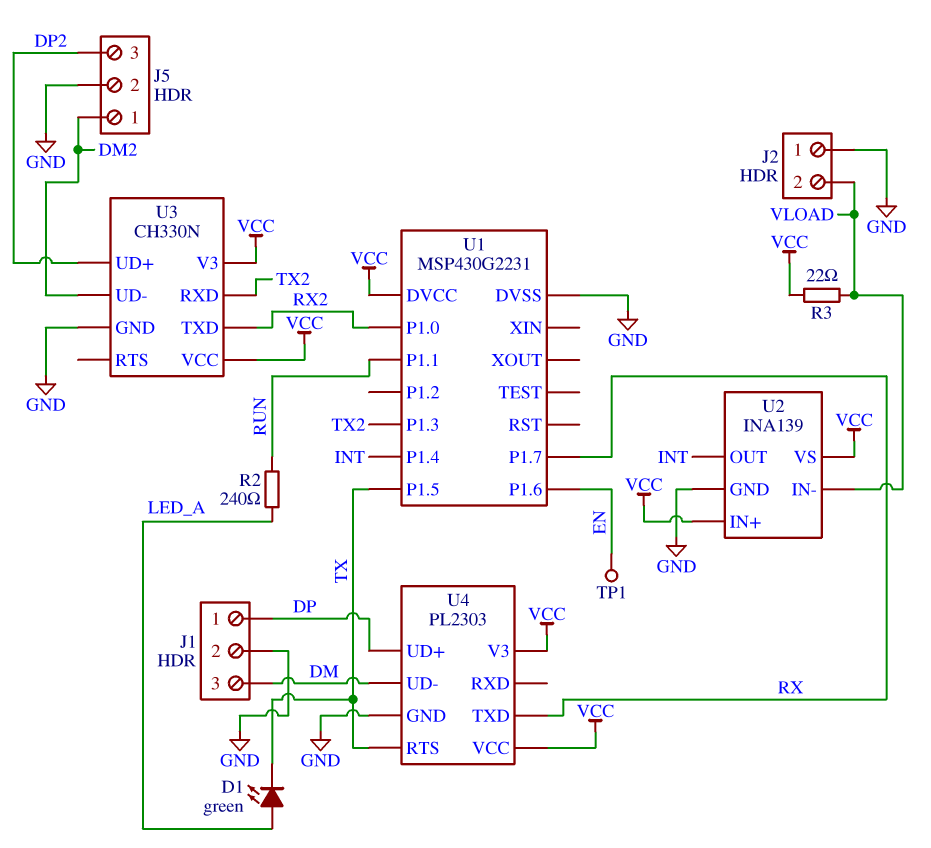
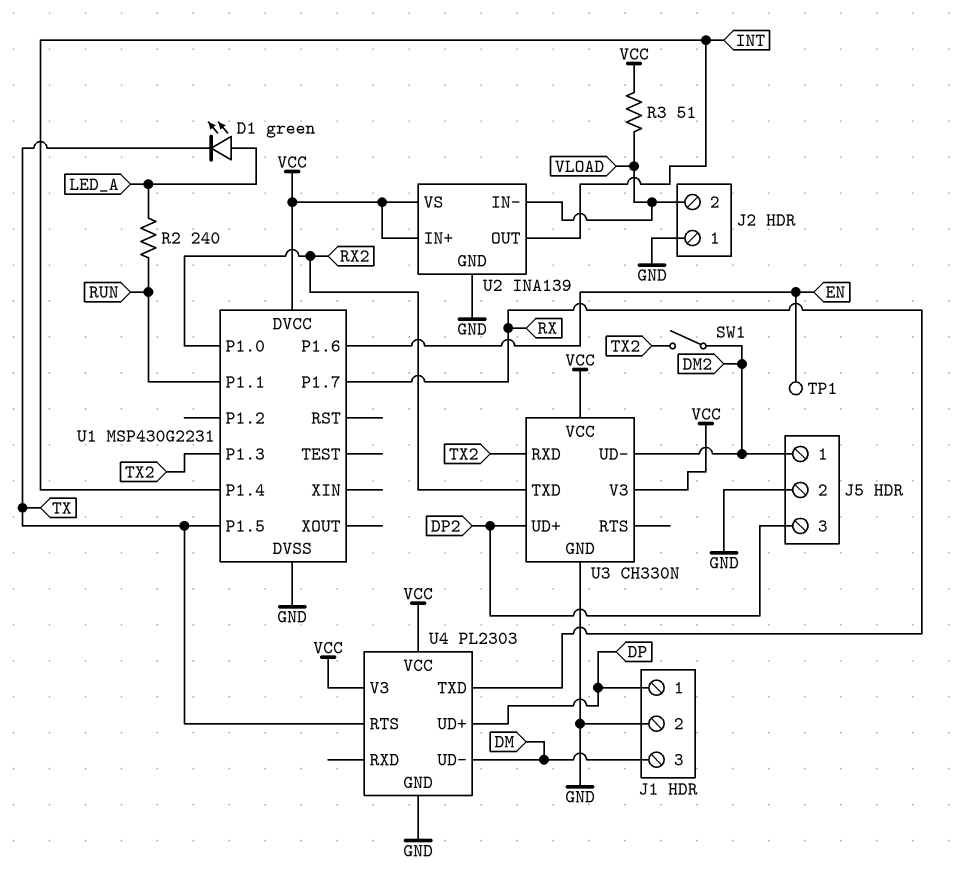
R3: 22 (VCC, VLOAD) -> 51 (VCC, VLOAD)
SW1: none -> switch (DM2, TX2)

